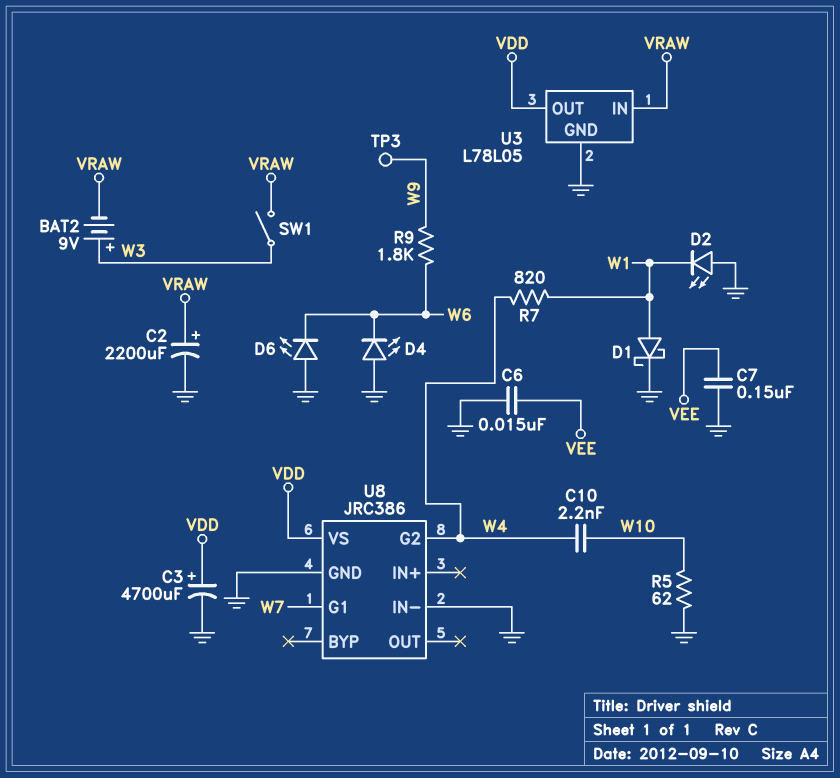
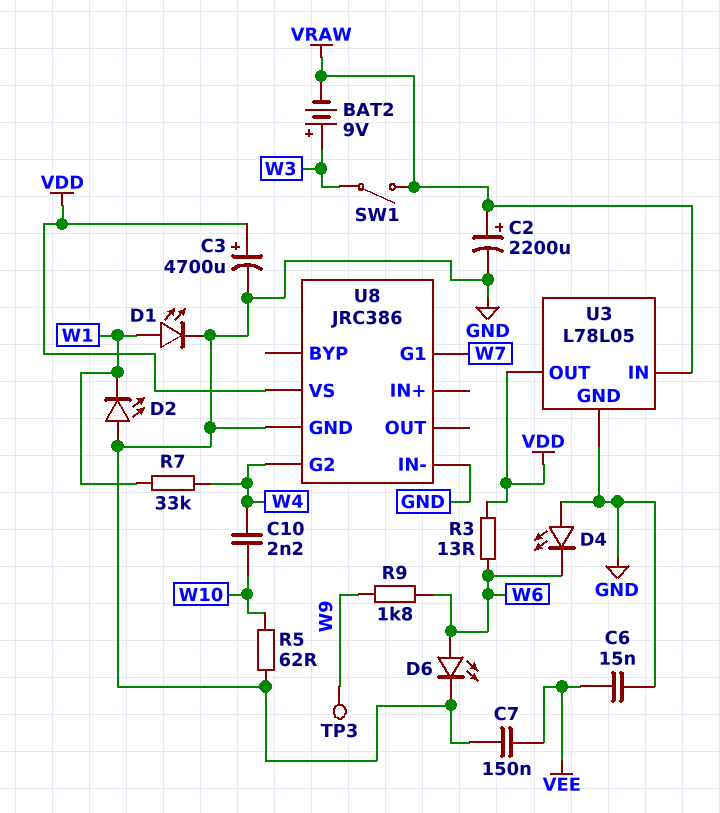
D1: schottky (A W1, K GND) -> LED (A W1, K GND)
D6: LED (A GND, K W6) -> LED (A W6, K GND)
R3: none -> 13 (VDD, W6)
R7: 820 (W1, W4) -> 33k (W1, W4)

